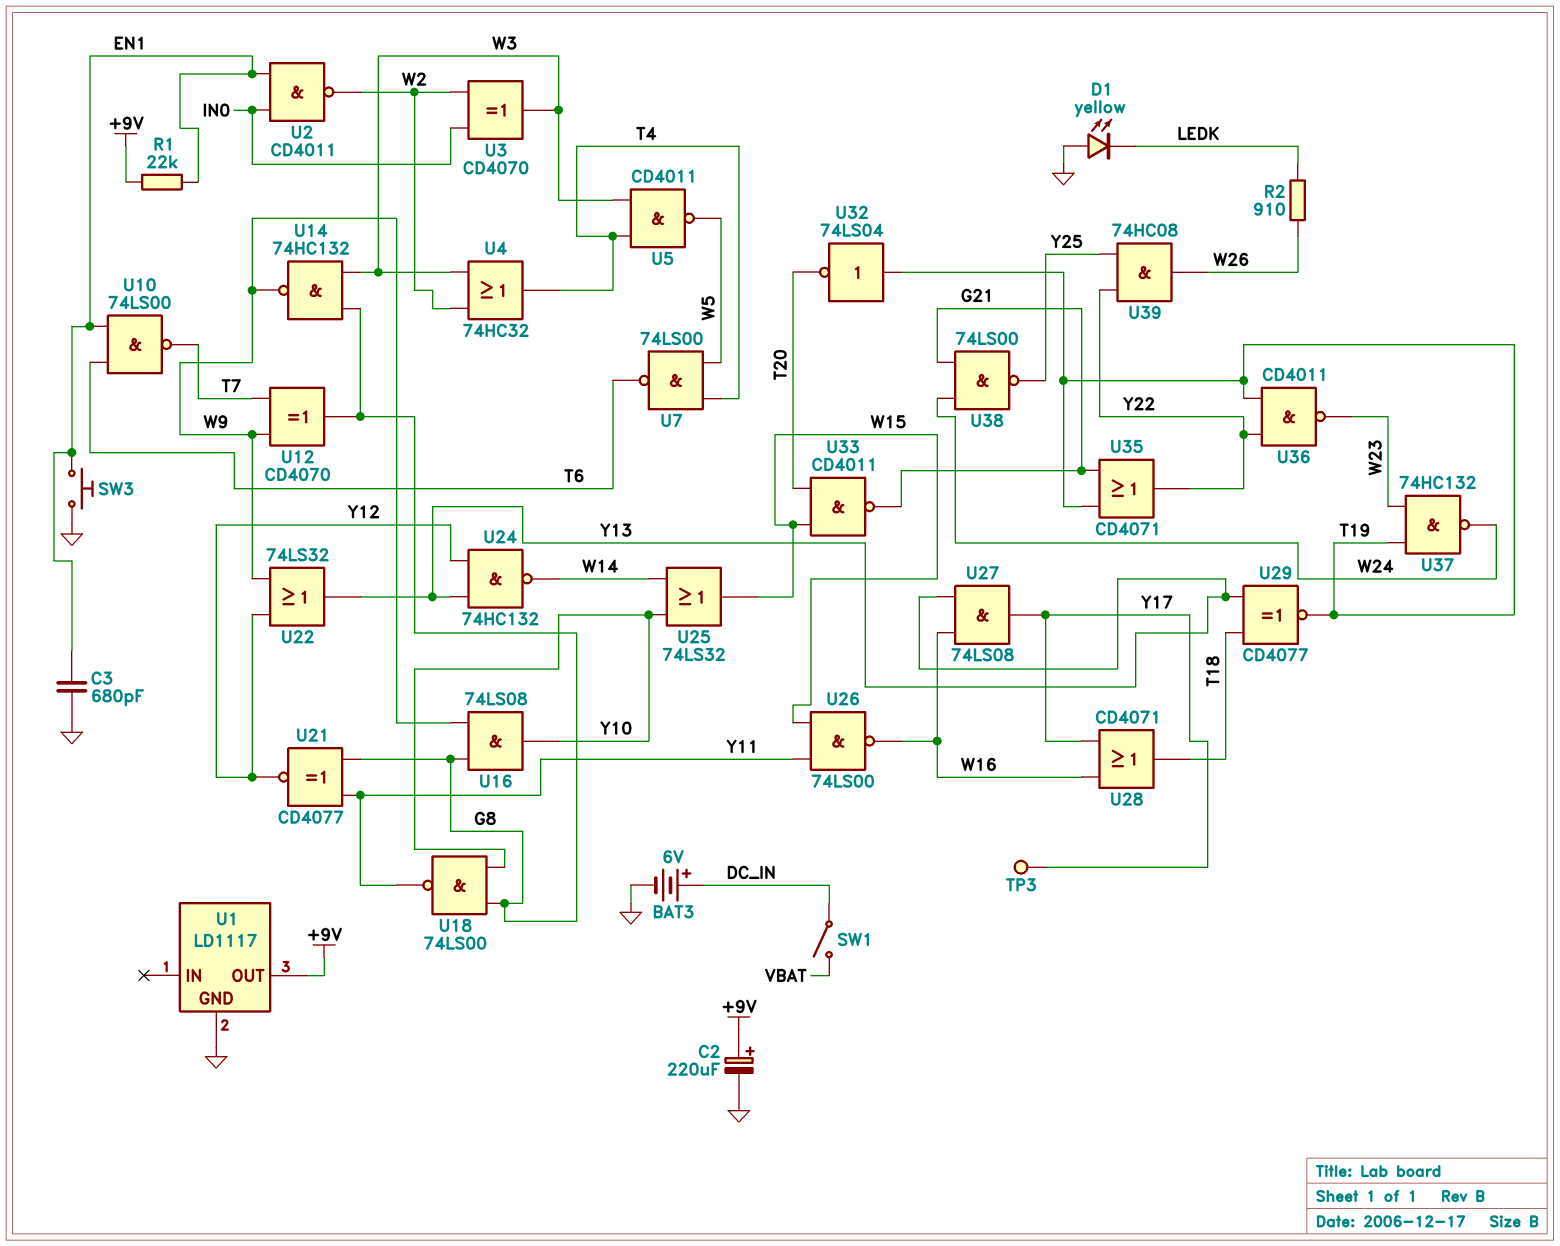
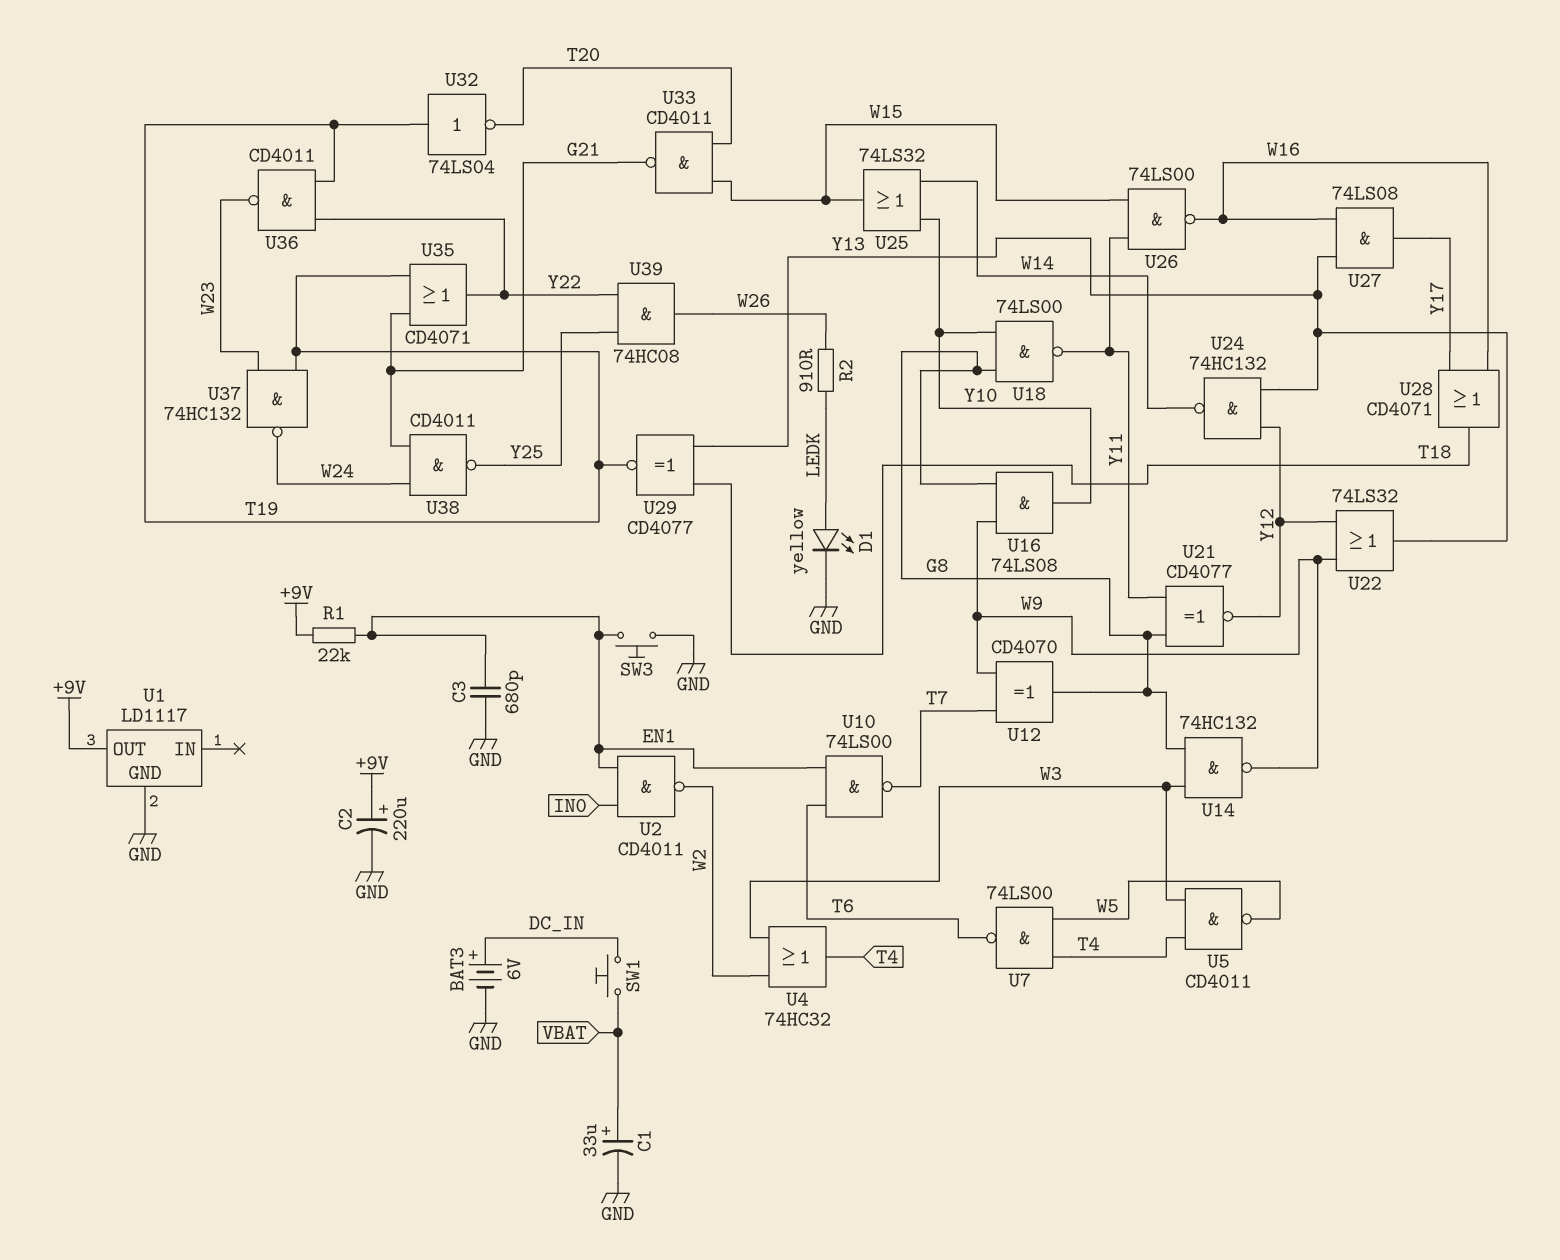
C1: none -> 33uF (plus VBAT, minus GND)
D1: LED yellow (A GND, K LEDK) -> LED yellow (A LEDK, K GND)
SW1: switch (DC_IN, VBAT) -> button (DC_IN, VBAT)
TP3: test point (Y17) -> none
U3: XOR CD4070 (in IN0, in W2, out W3) -> none
U38: NAND 74LS00 (in G21, in W24, out Y25) -> NAND CD4011 (in G21, in W24, out Y25)

